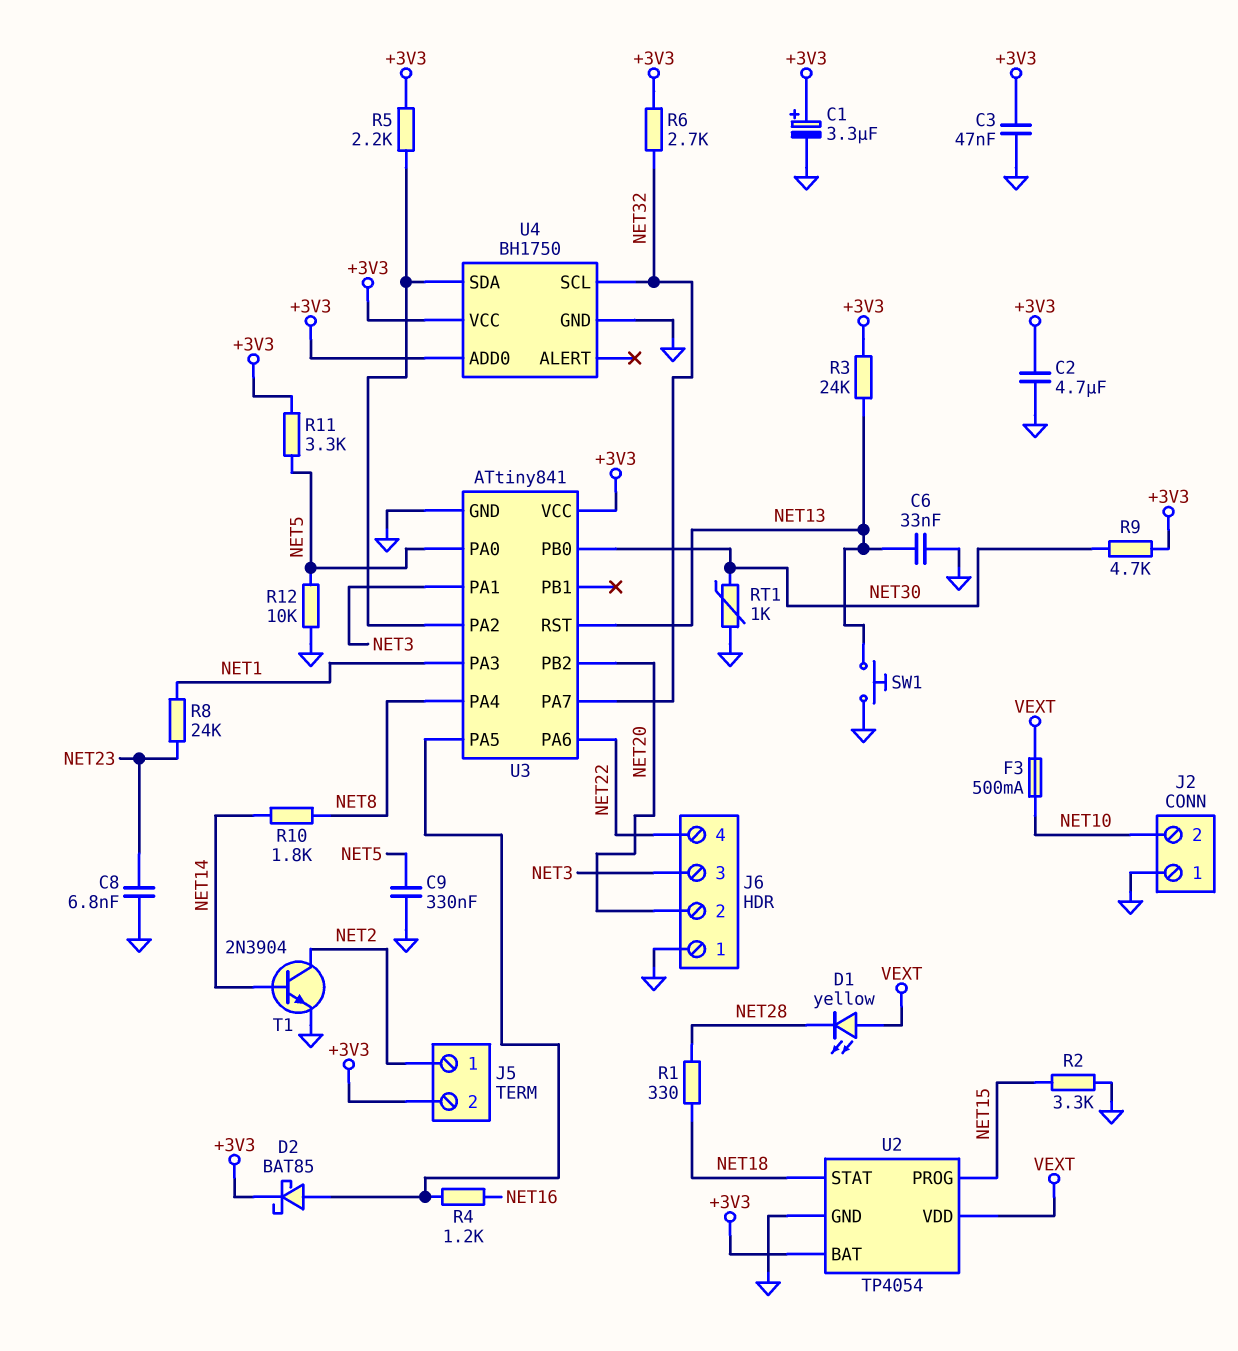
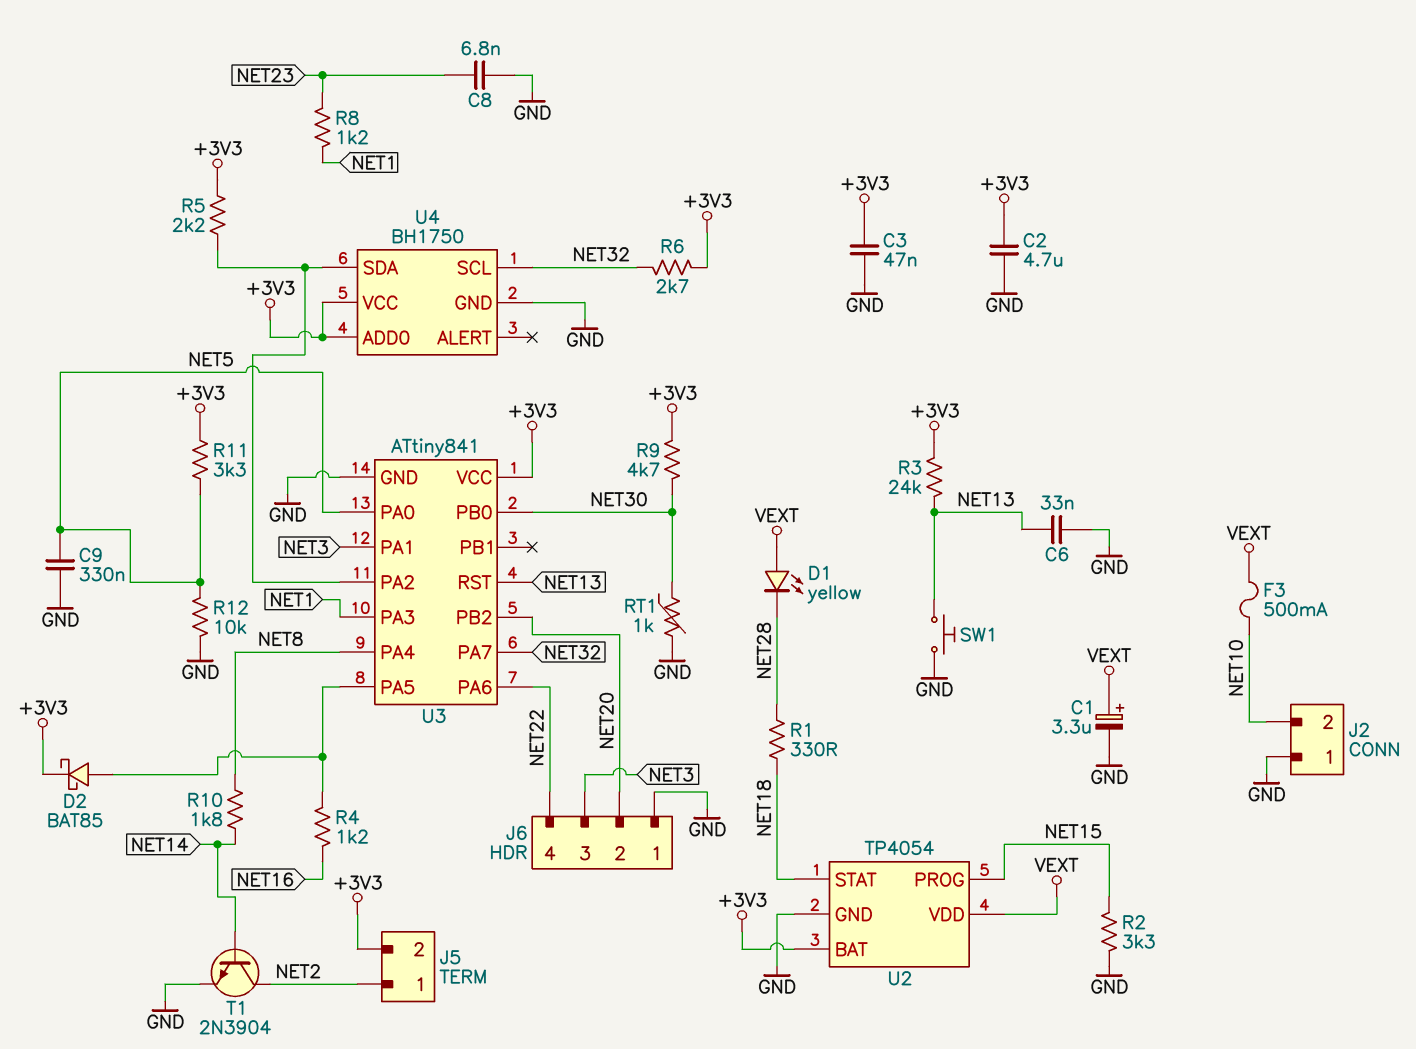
C1: 3.3uF (plus +3V3, minus GND) -> 3.3uF (plus VEXT, minus GND)
R8: 24k (NET1, NET23) -> 1.2k (NET1, NET23)

